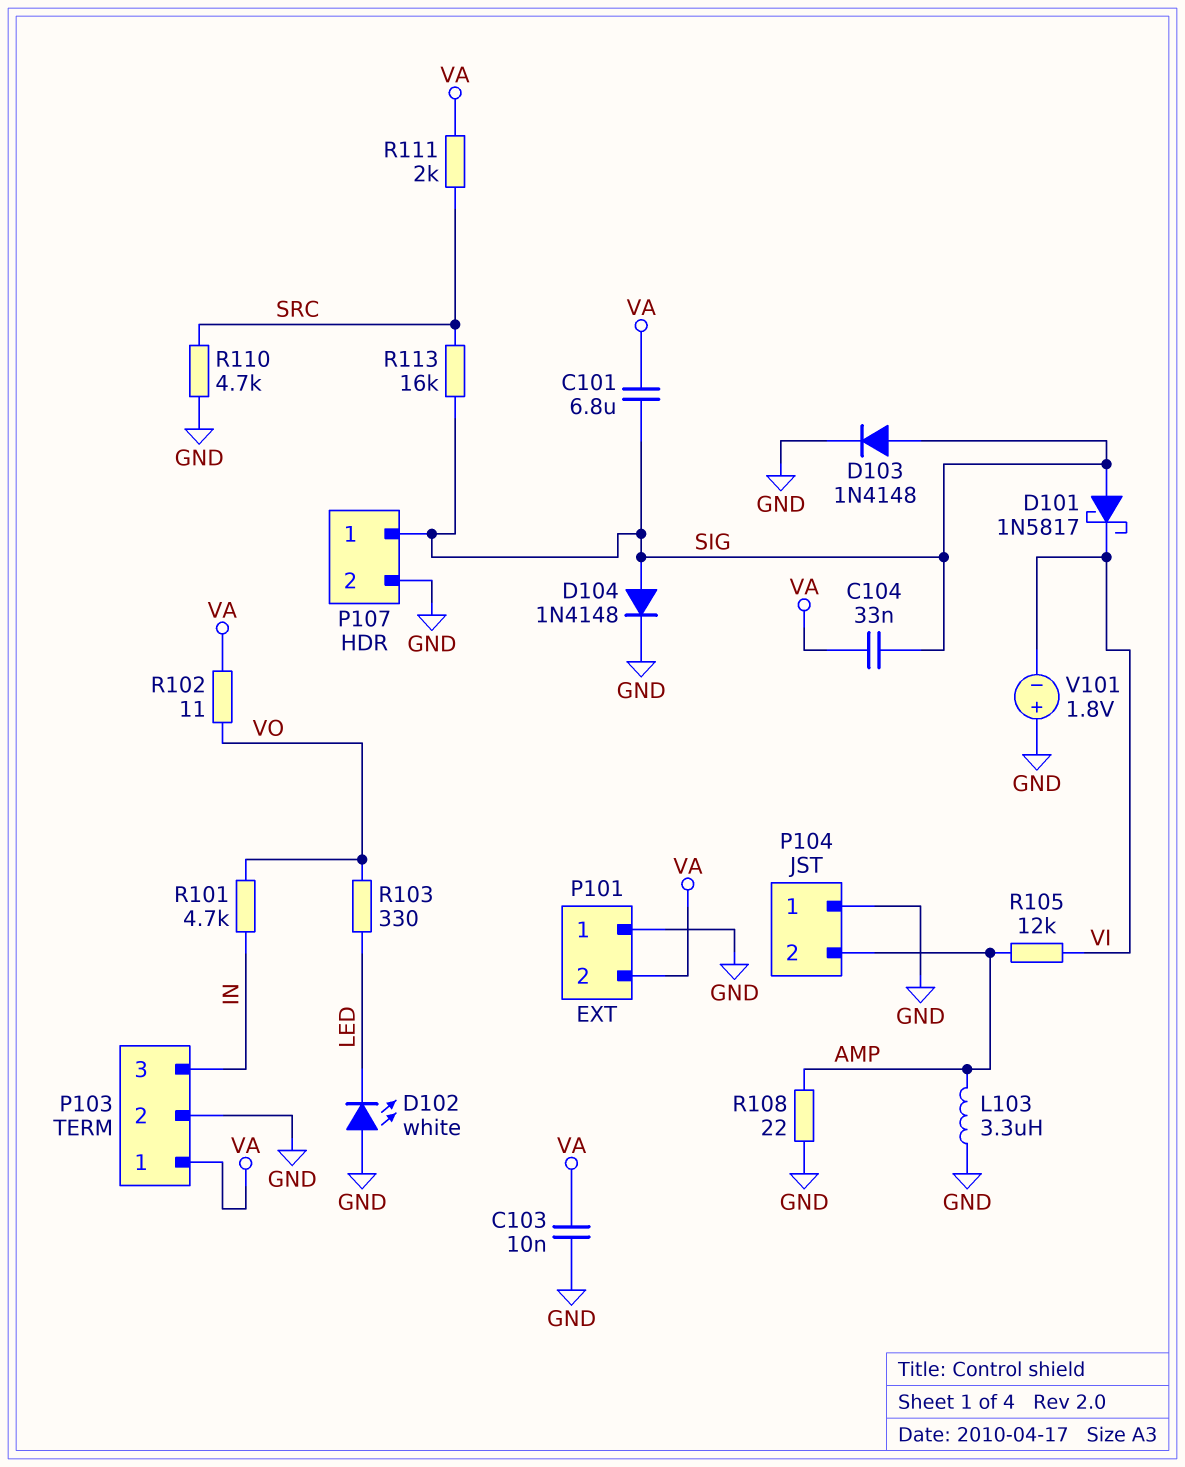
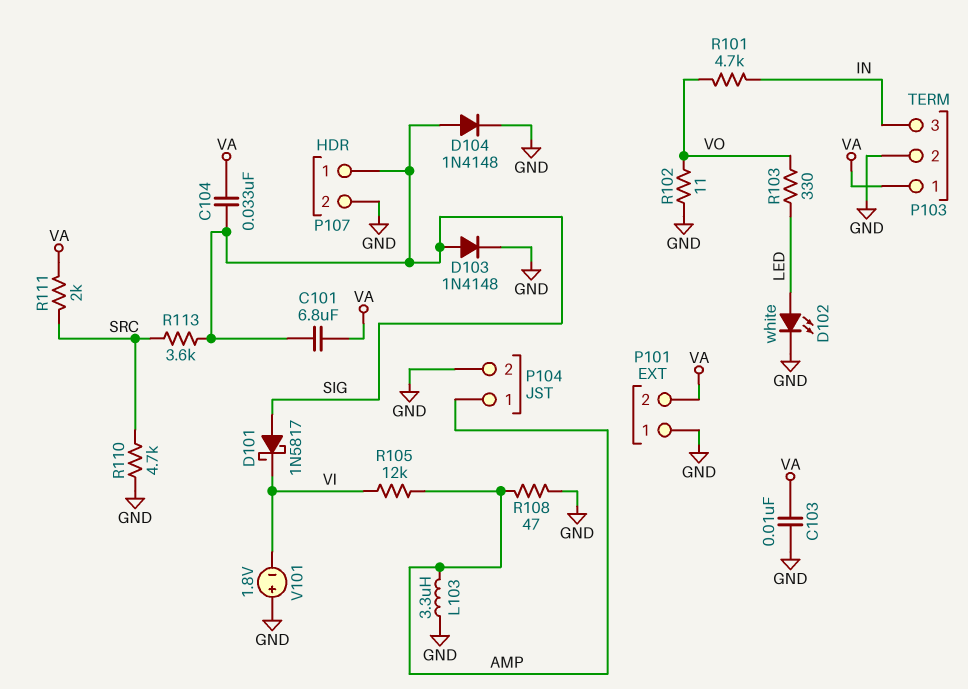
D102: LED white (A GND, K LED) -> LED white (A LED, K GND)
P104 pin 1: GND -> AMP
P104 pin 2: AMP -> GND
R102: 11 (VA, VO) -> 11 (GND, VO)
R108: 22 (AMP, GND) -> 47 (AMP, GND)
R113: 16k (SIG, SRC) -> 3.6k (SIG, SRC)

